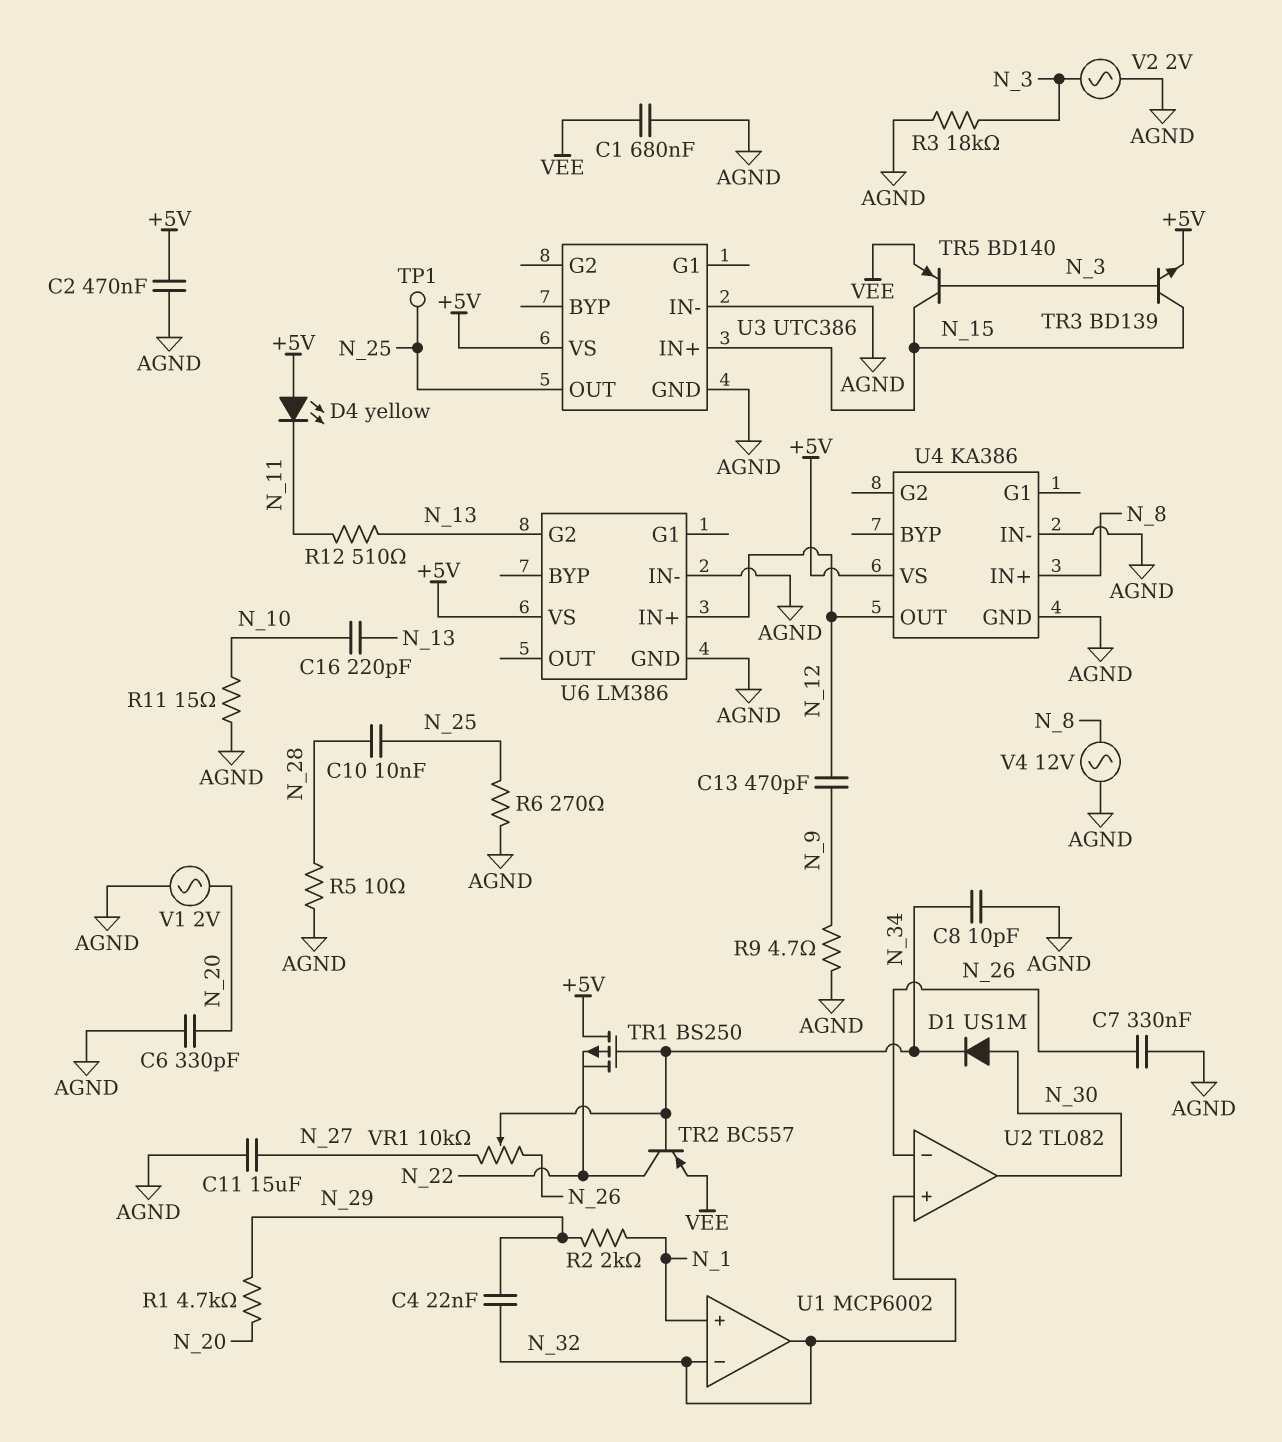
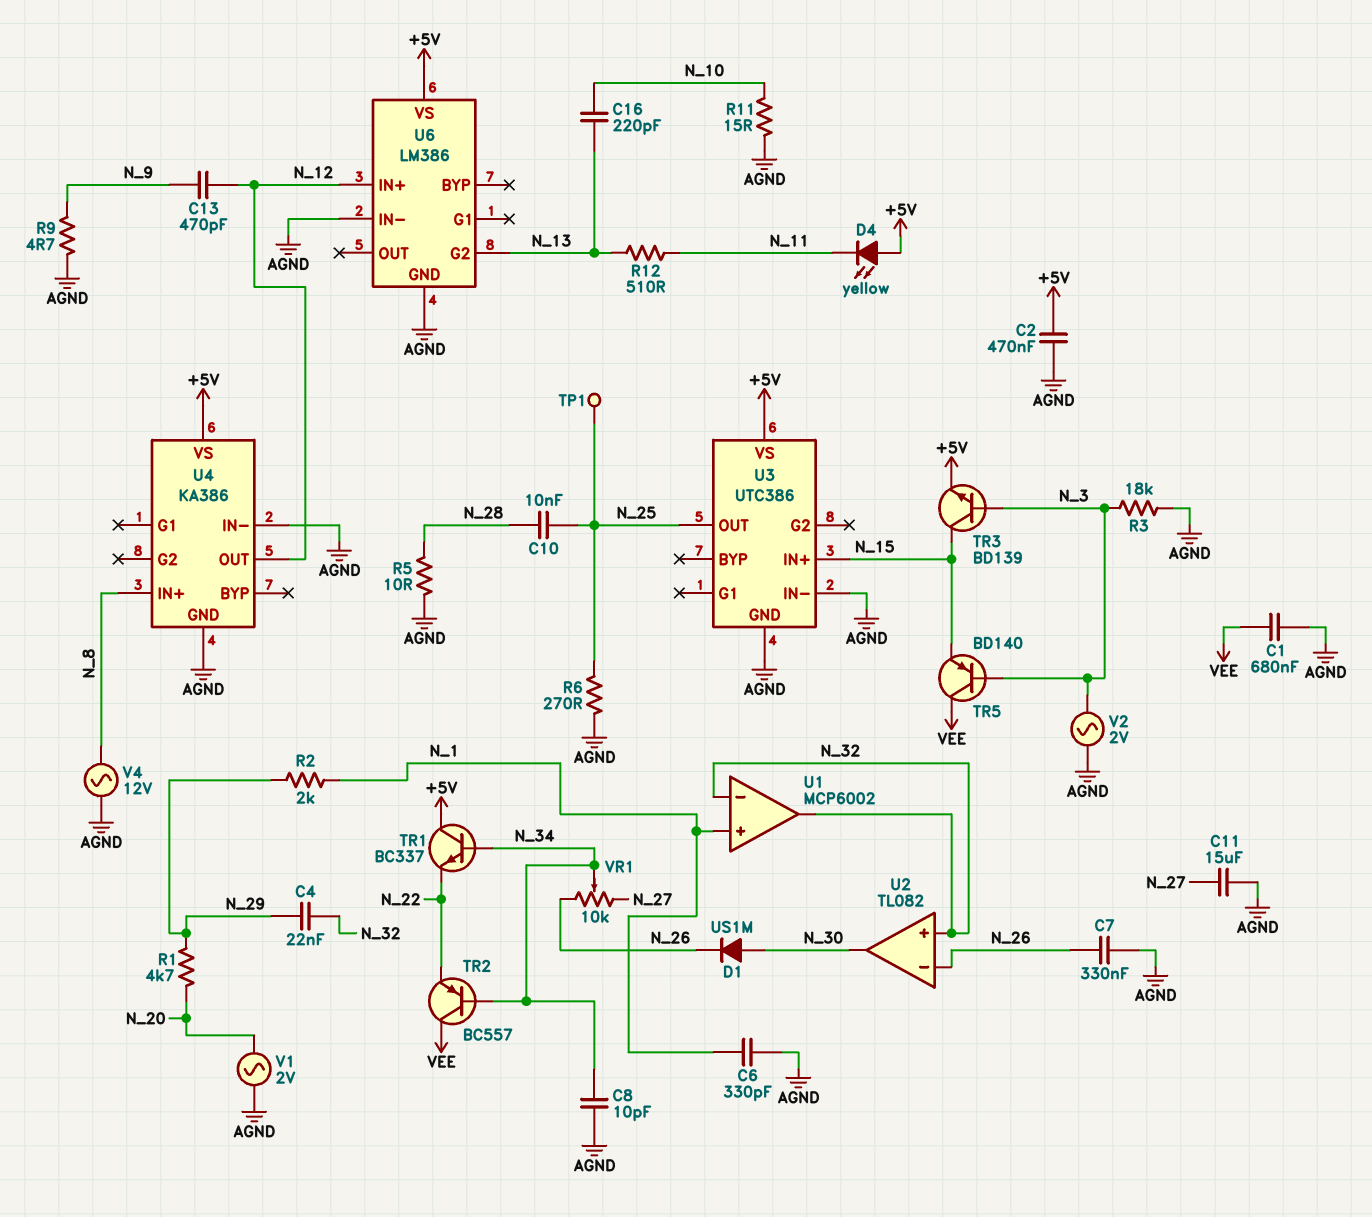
C6: 330pF (AGND, N_20) -> 330pF (AGND, N_1)
D1: diode US1M (A N_30, K N_34) -> diode US1M (A N_30, K N_26)
TR1: PMOS BS250 (G N_34, D +5V, S N_22) -> NPN BC337 (B N_34, C +5V, E N_22)
TR2: PNP BC557 (B N_34, C N_22, E VEE) -> PNP BC557 (B N_34, C VEE, E N_22)
TR5: PNP BD140 (B N_3, C N_15, E VEE) -> PNP BD140 (B N_3, C VEE, E N_15)

